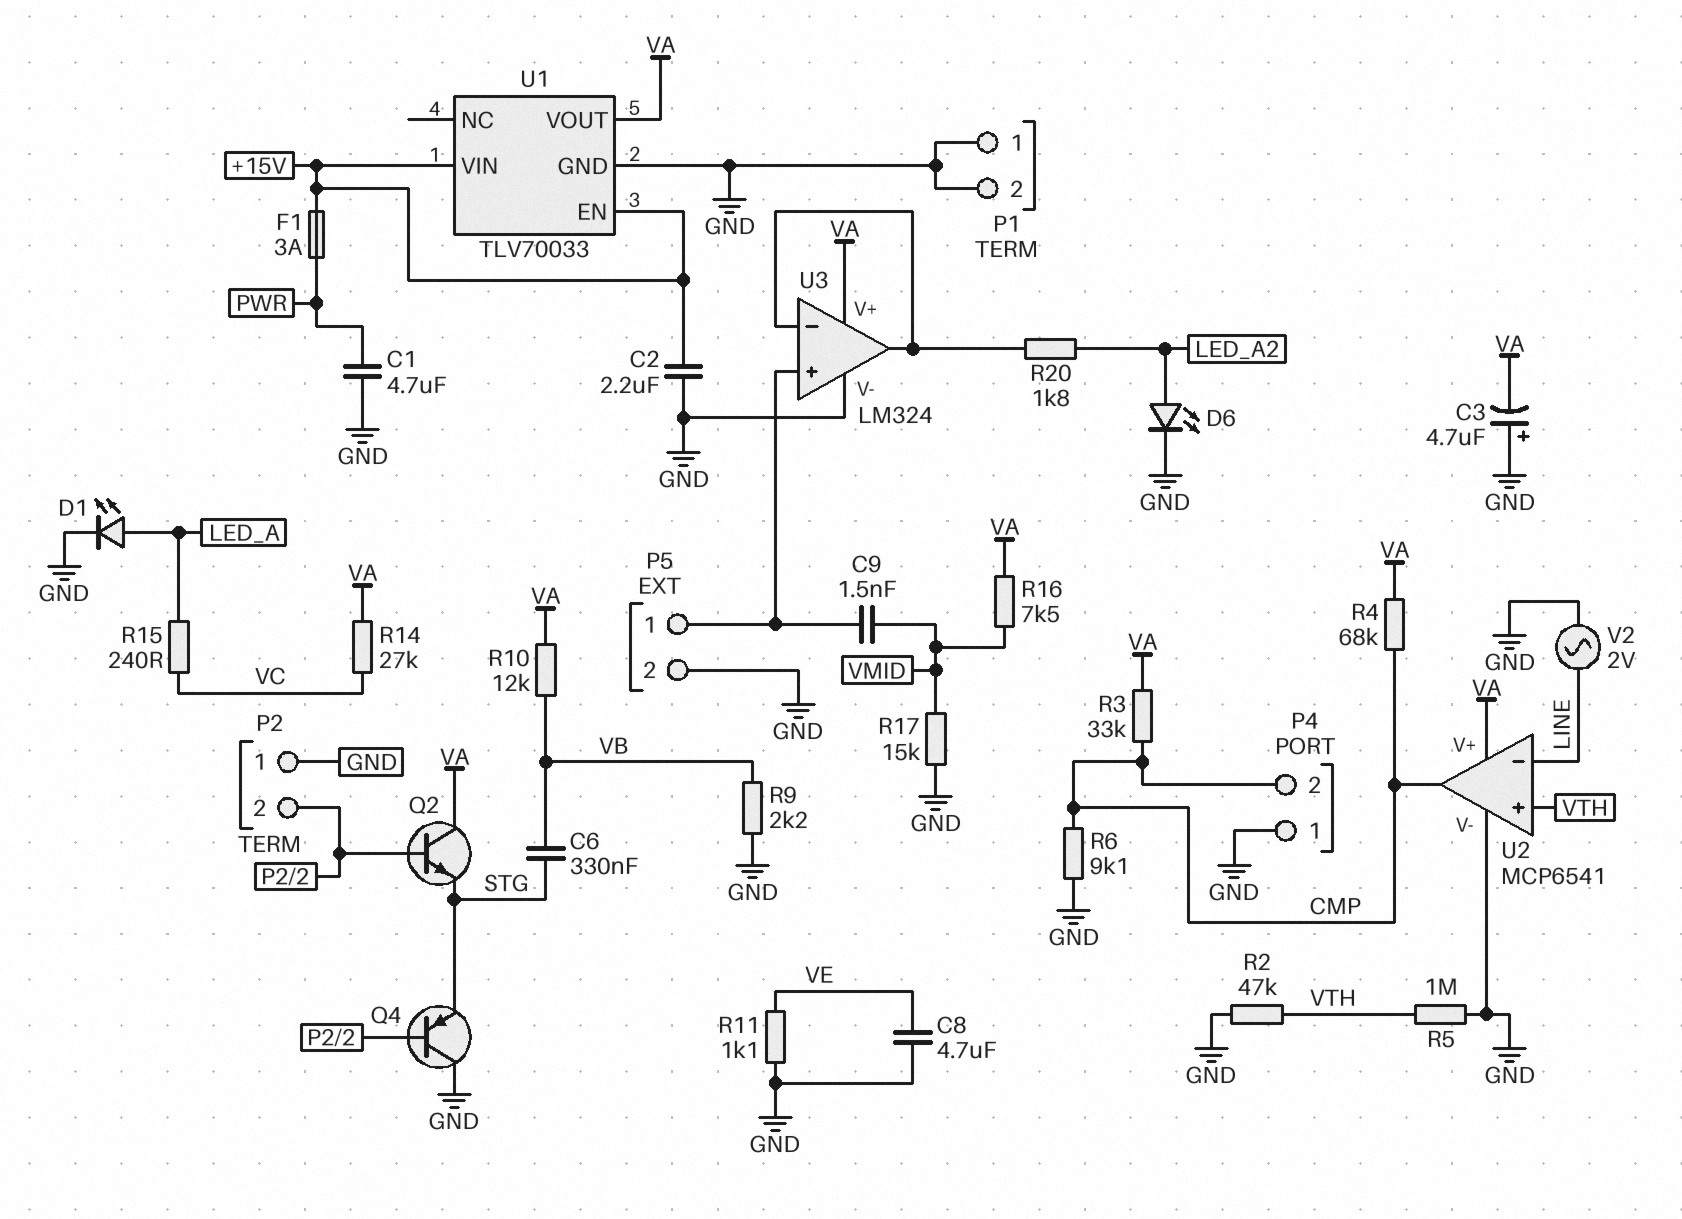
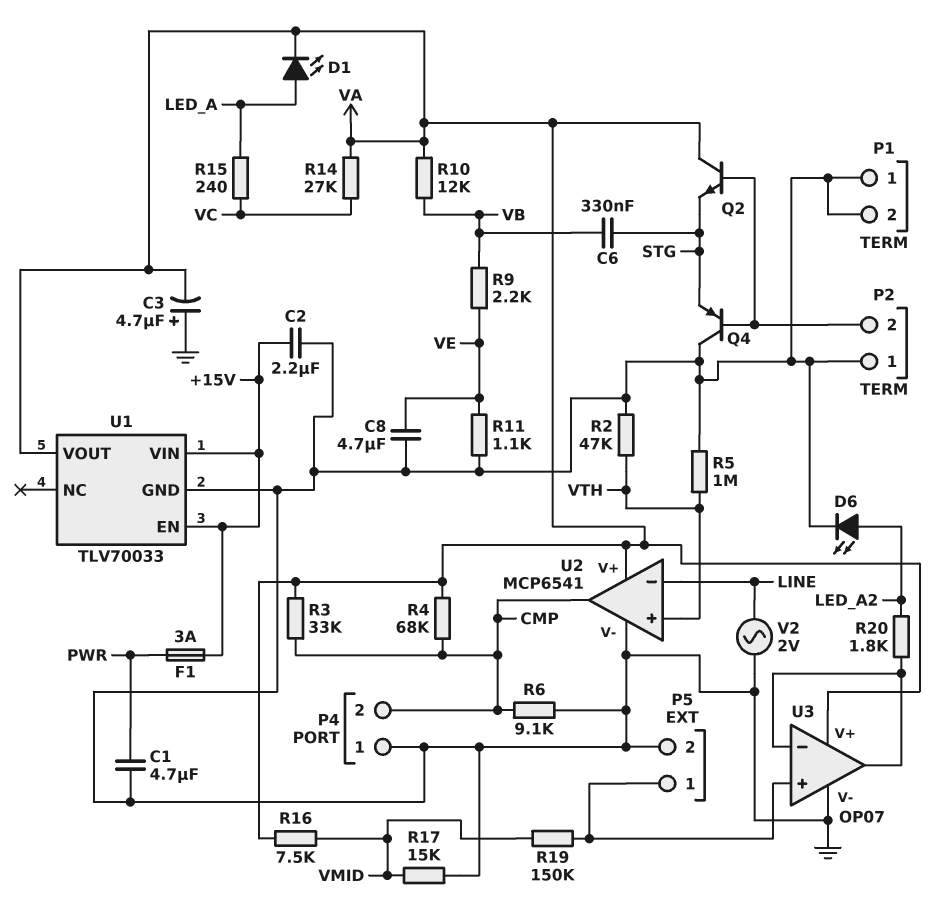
C9: 1.5nF (P5/1, VMID) -> none
D1: LED (A LED_A, K GND) -> LED (A LED_A, K VA)
R9: 2.2k (GND, VB) -> 2.2k (VB, VE)
R19: none -> 150k (P5/1, VMID)
U3: LM324 -> OP07

